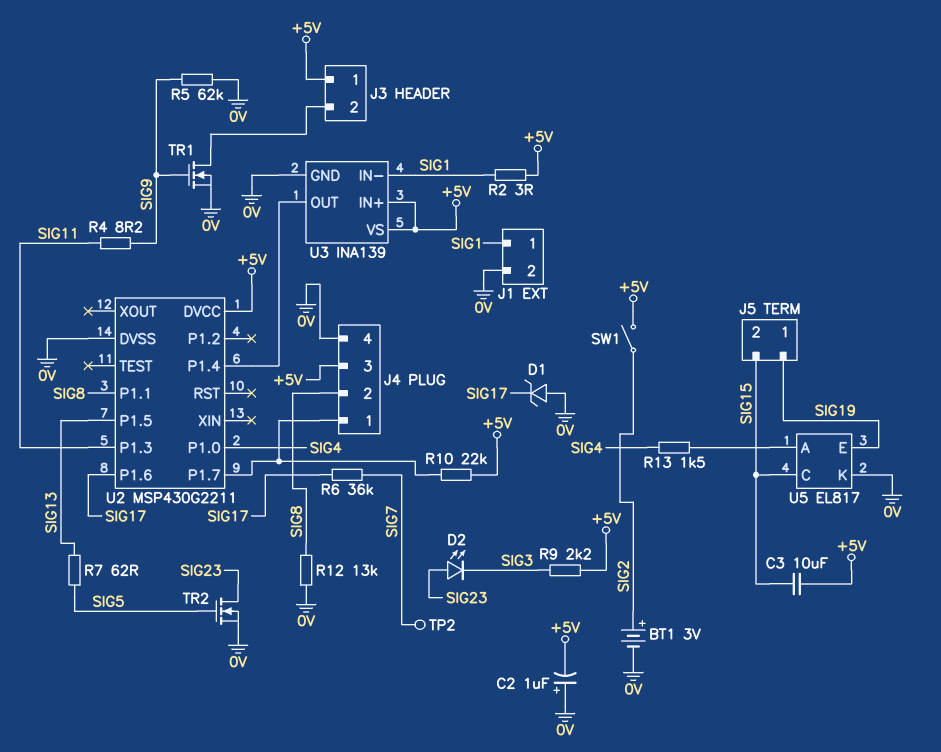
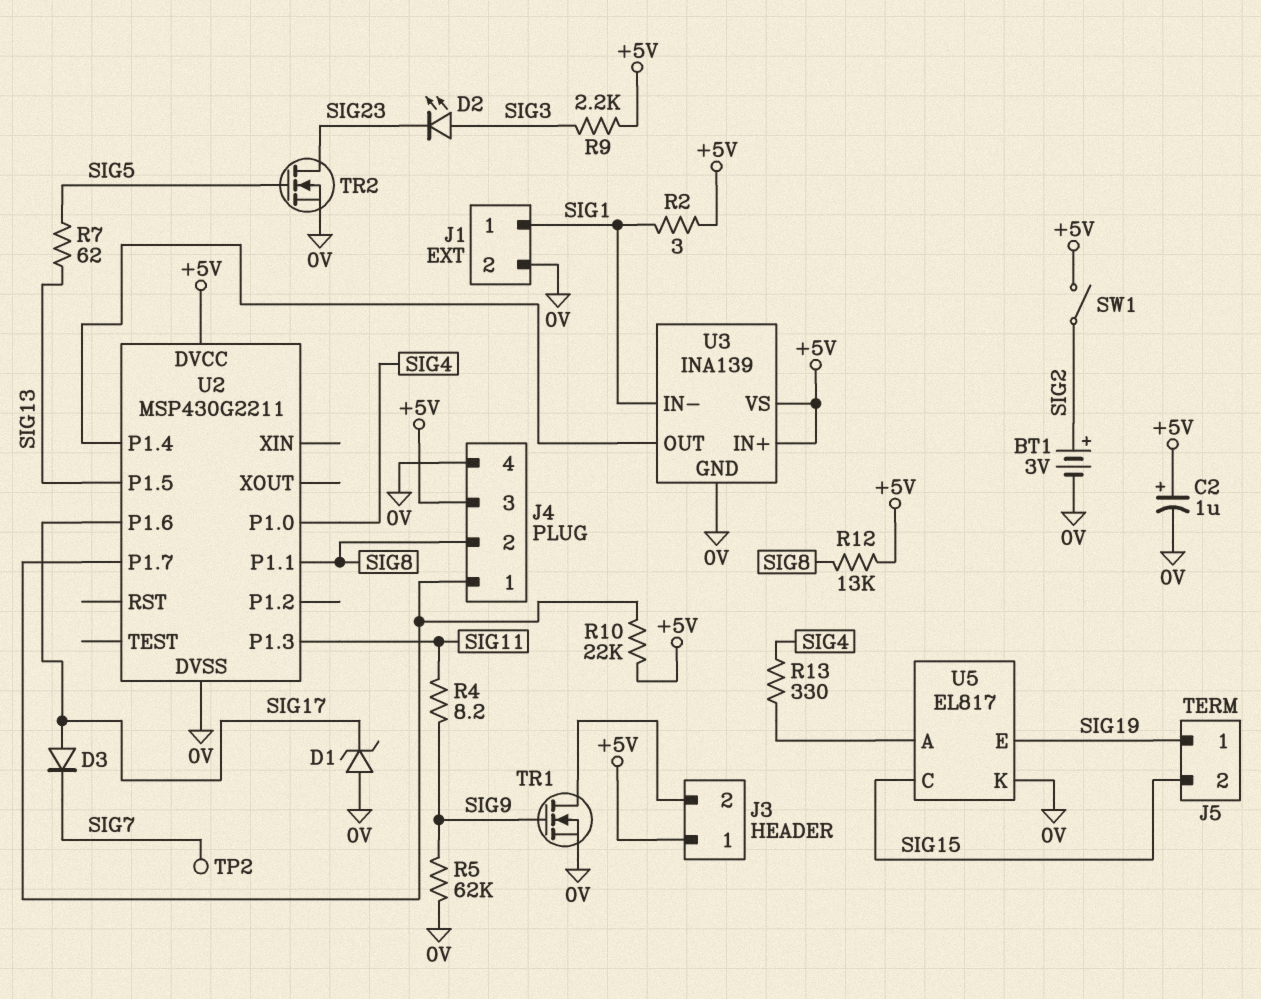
C2: 1uF (plus 0V, minus +5V) -> 1uF (plus +5V, minus 0V)
C3: 10uF (+5V, SIG15) -> none
D2: LED (A SIG23, K SIG3) -> LED (A SIG3, K SIG23)
D3: none -> diode (A SIG17, K SIG7)
R6: 36k (SIG7, SIG17) -> none
R12: 13k (0V, SIG8) -> 13k (+5V, SIG8)
R13: 1.5k (SIG4, U5/A) -> 330 (SIG4, U5/A)

